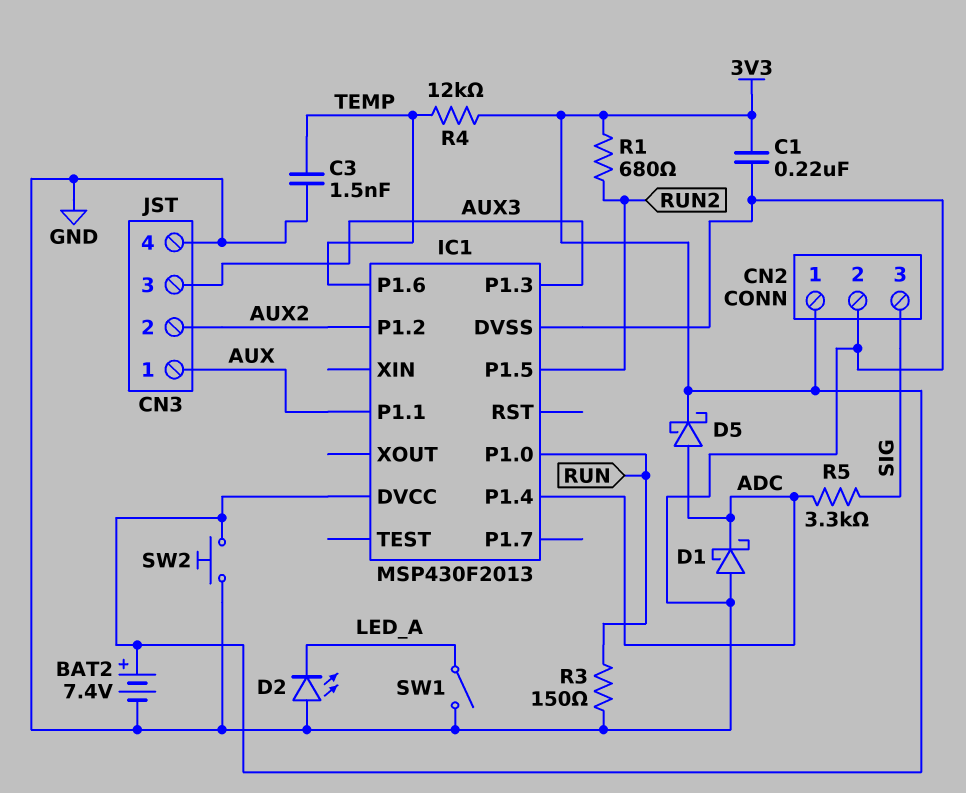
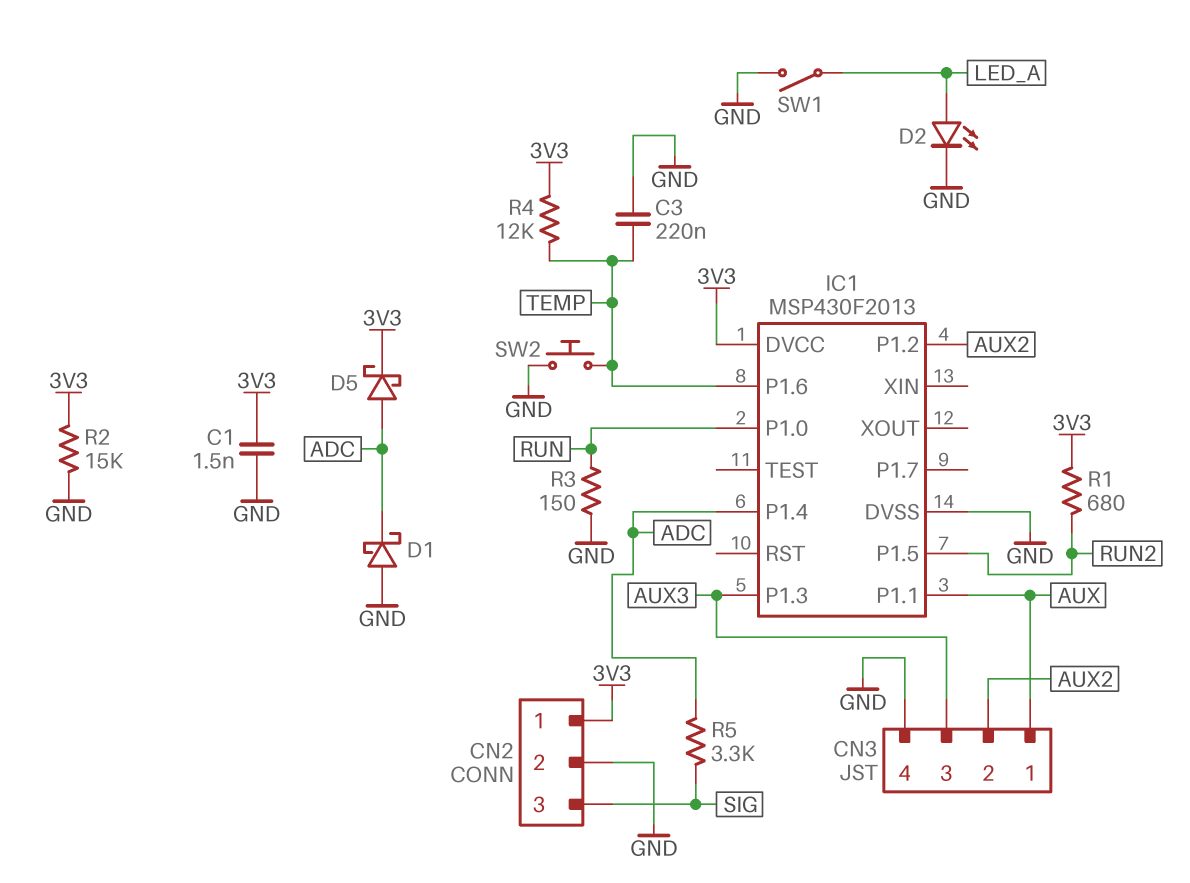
BAT2: 7.4V (plus 3V3, minus GND) -> none
C1: 220nF (3V3, GND) -> 1.5nF (3V3, GND)
C3: 1.5nF (GND, TEMP) -> 220nF (GND, TEMP)
D2: LED (A GND, K LED_A) -> LED (A LED_A, K GND)
R2: none -> 15k (3V3, GND)
SW2: button (3V3, GND) -> button (GND, TEMP)

